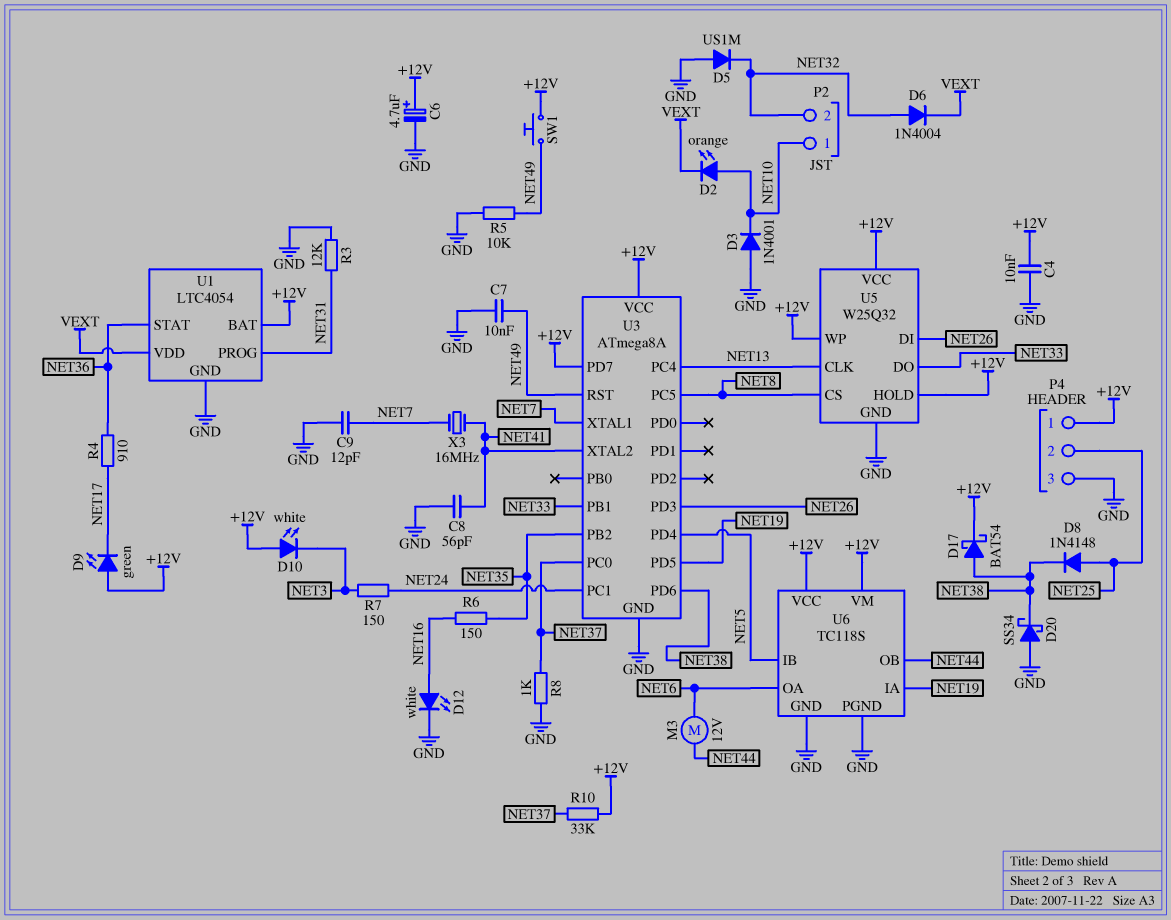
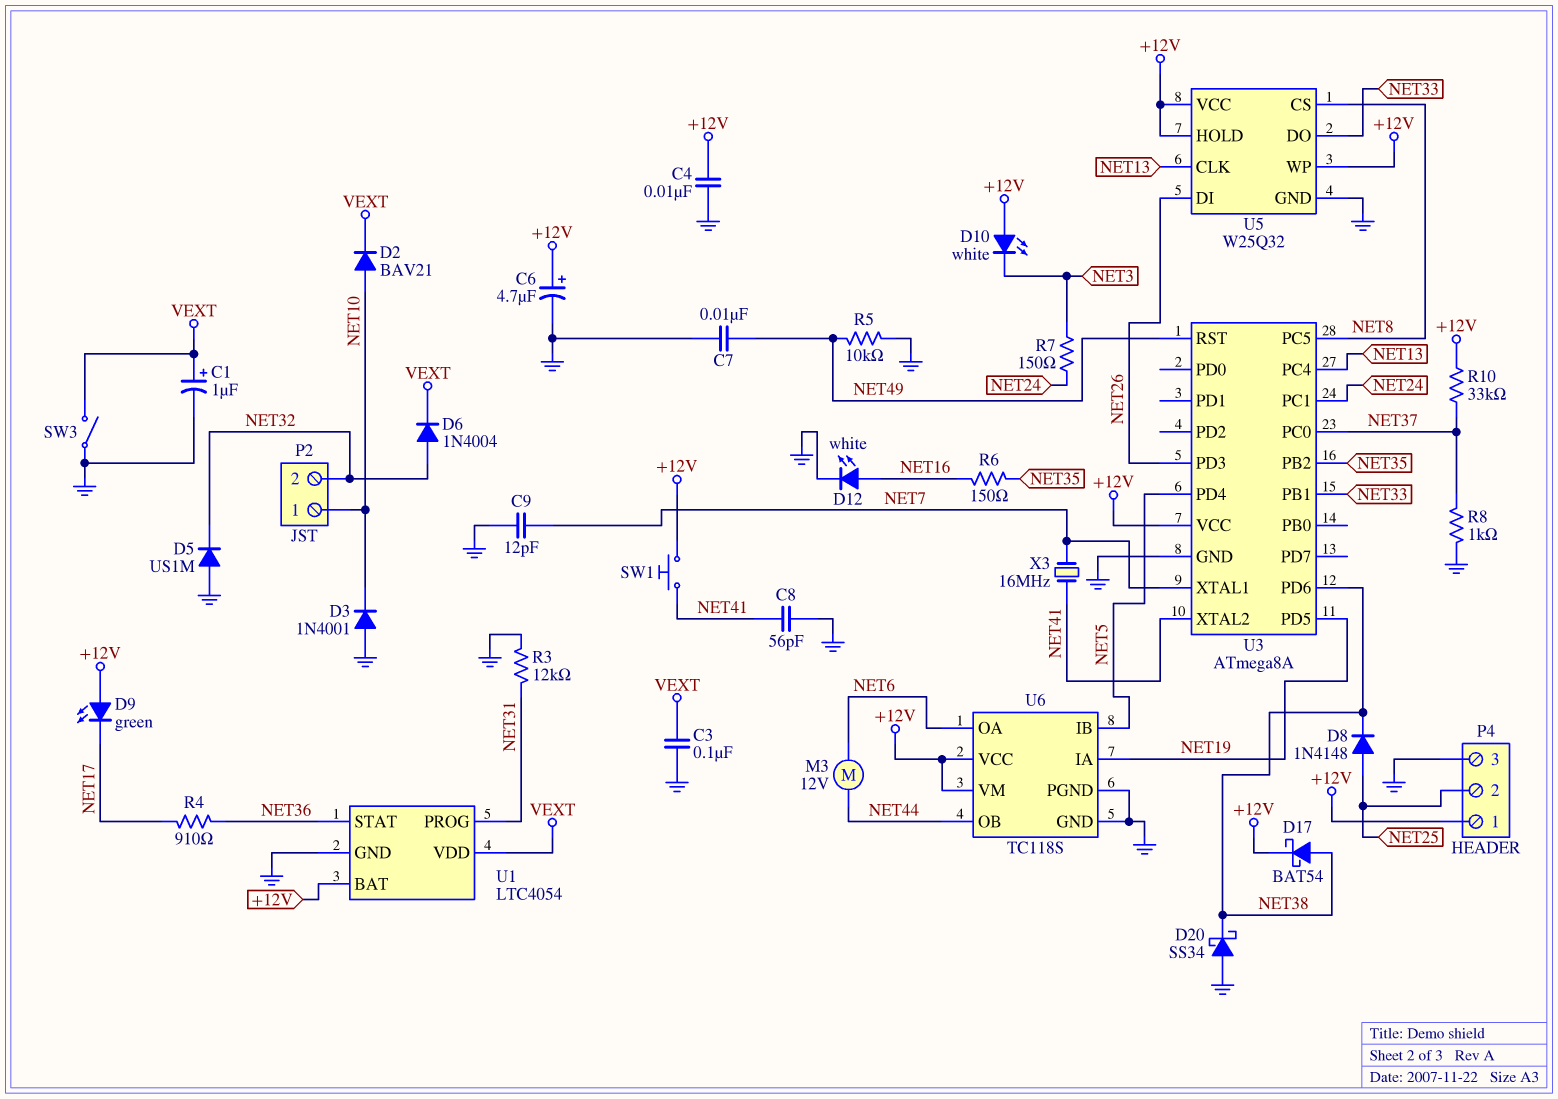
C1: none -> 1uF (plus VEXT, minus GND)
C3: none -> 100nF (GND, VEXT)
D2: LED orange (A NET10, K VEXT) -> diode BAV21 (A NET10, K VEXT)
SW1: button (+12V, NET49) -> button (+12V, NET41)
SW3: none -> switch (GND, VEXT)
U3 pin PD7: +12V -> none

